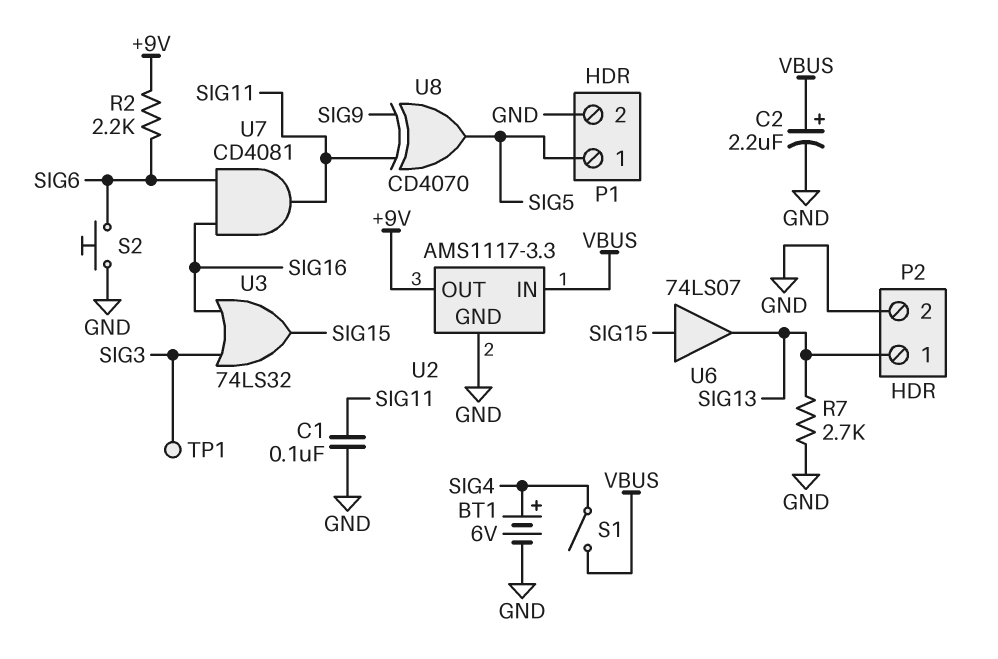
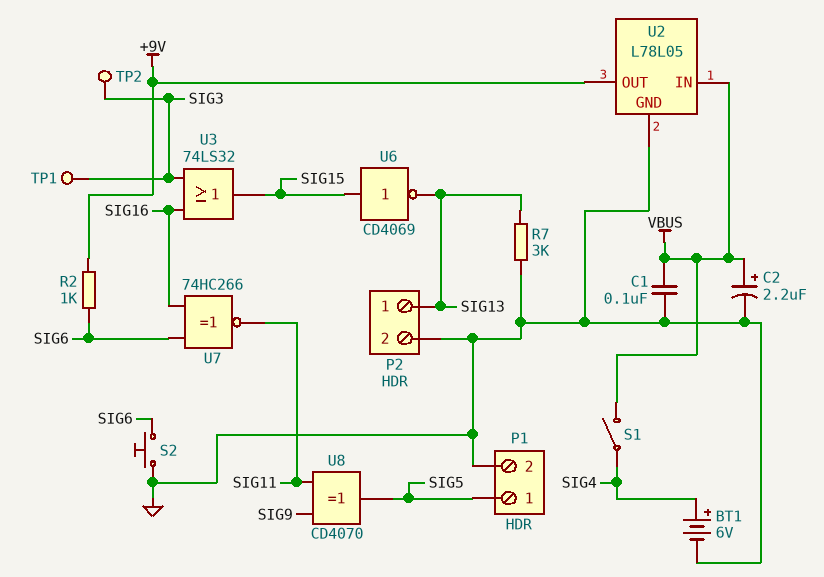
C1: 100nF (GND, SIG11) -> 100nF (GND, VBUS)
R2: 2.2k (+9V, SIG6) -> 1k (+9V, SIG6)
R7: 2.7k (GND, SIG13) -> 3k (GND, SIG13)
TP2: none -> test point (SIG3)
U2: AMS1117-3.3 -> L78L05
U6: buffer 74LS07 (in SIG15, out SIG13) -> NOT CD4069 (in SIG15, out SIG13)
U7: AND CD4081 (in SIG6, in SIG16, out SIG11) -> XNOR 74HC266 (in SIG6, in SIG16, out SIG11)

